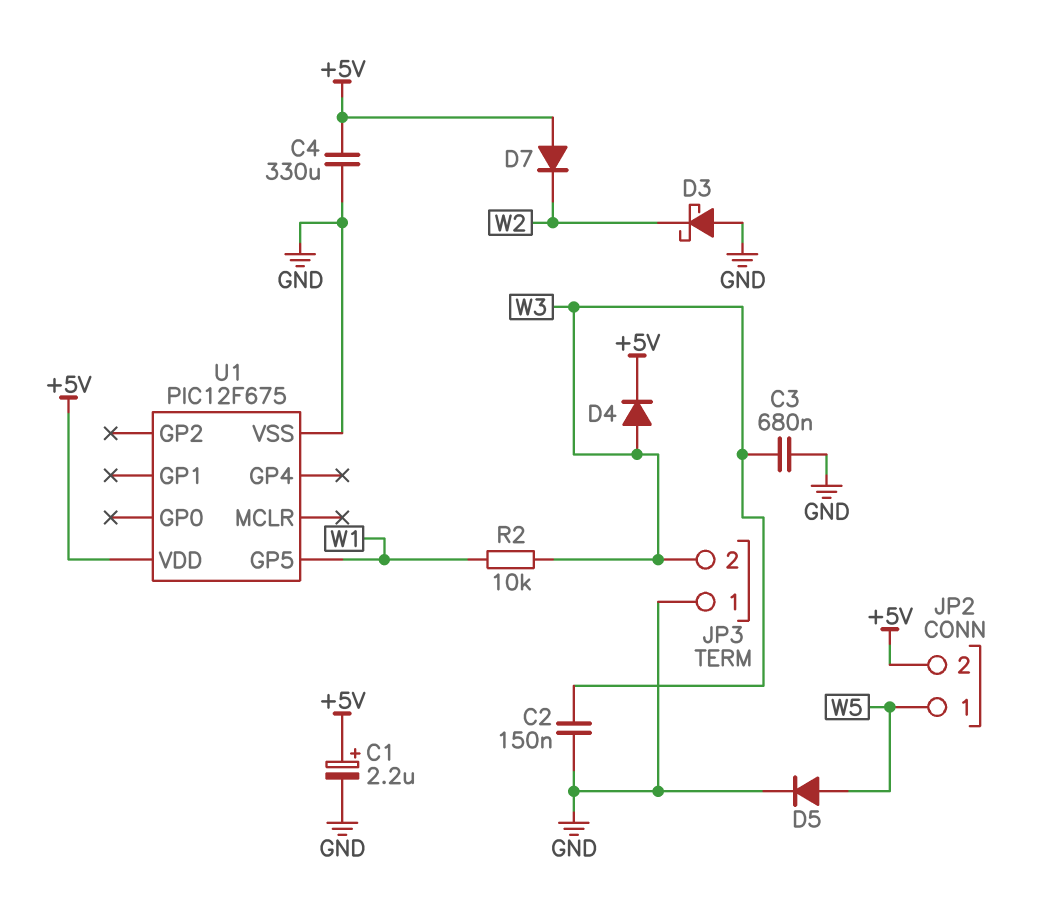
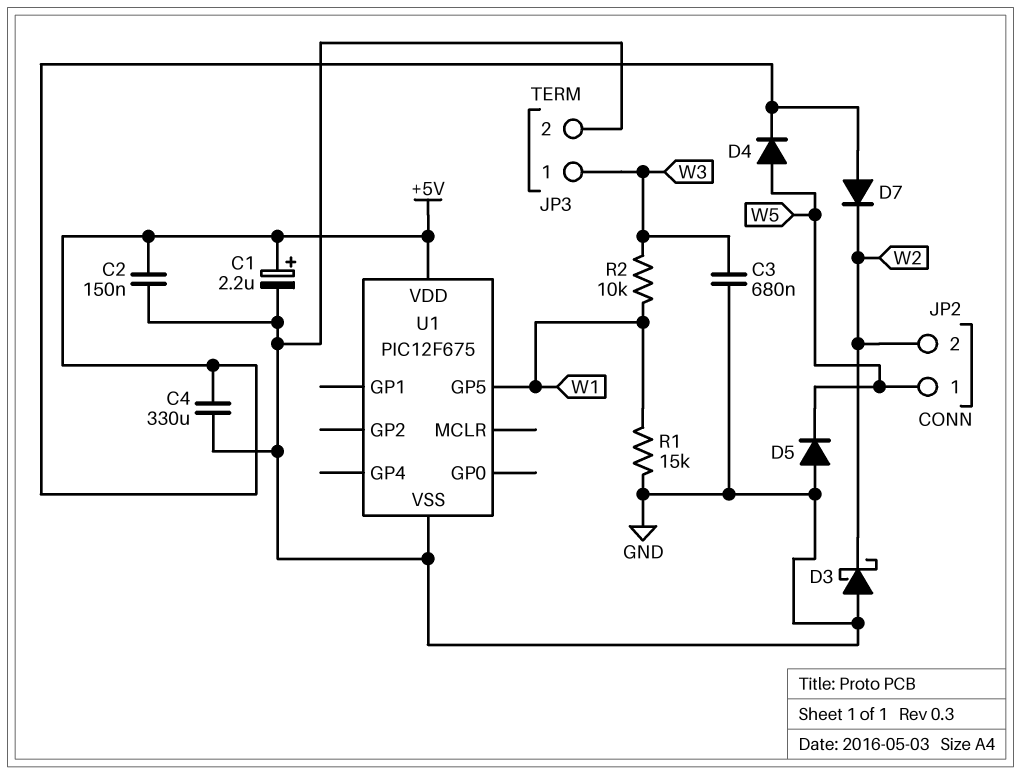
C2: 150nF (GND, W3) -> 150nF (+5V, GND)
D4: diode (A W3, K +5V) -> diode (A W5, K +5V)
D5: diode (A W5, K GND) -> diode (A GND, K W5)
JP2 pin 2: +5V -> W2
JP3 pin 1: GND -> W3
JP3 pin 2: W3 -> GND
R1: none -> 15k (GND, W1)

